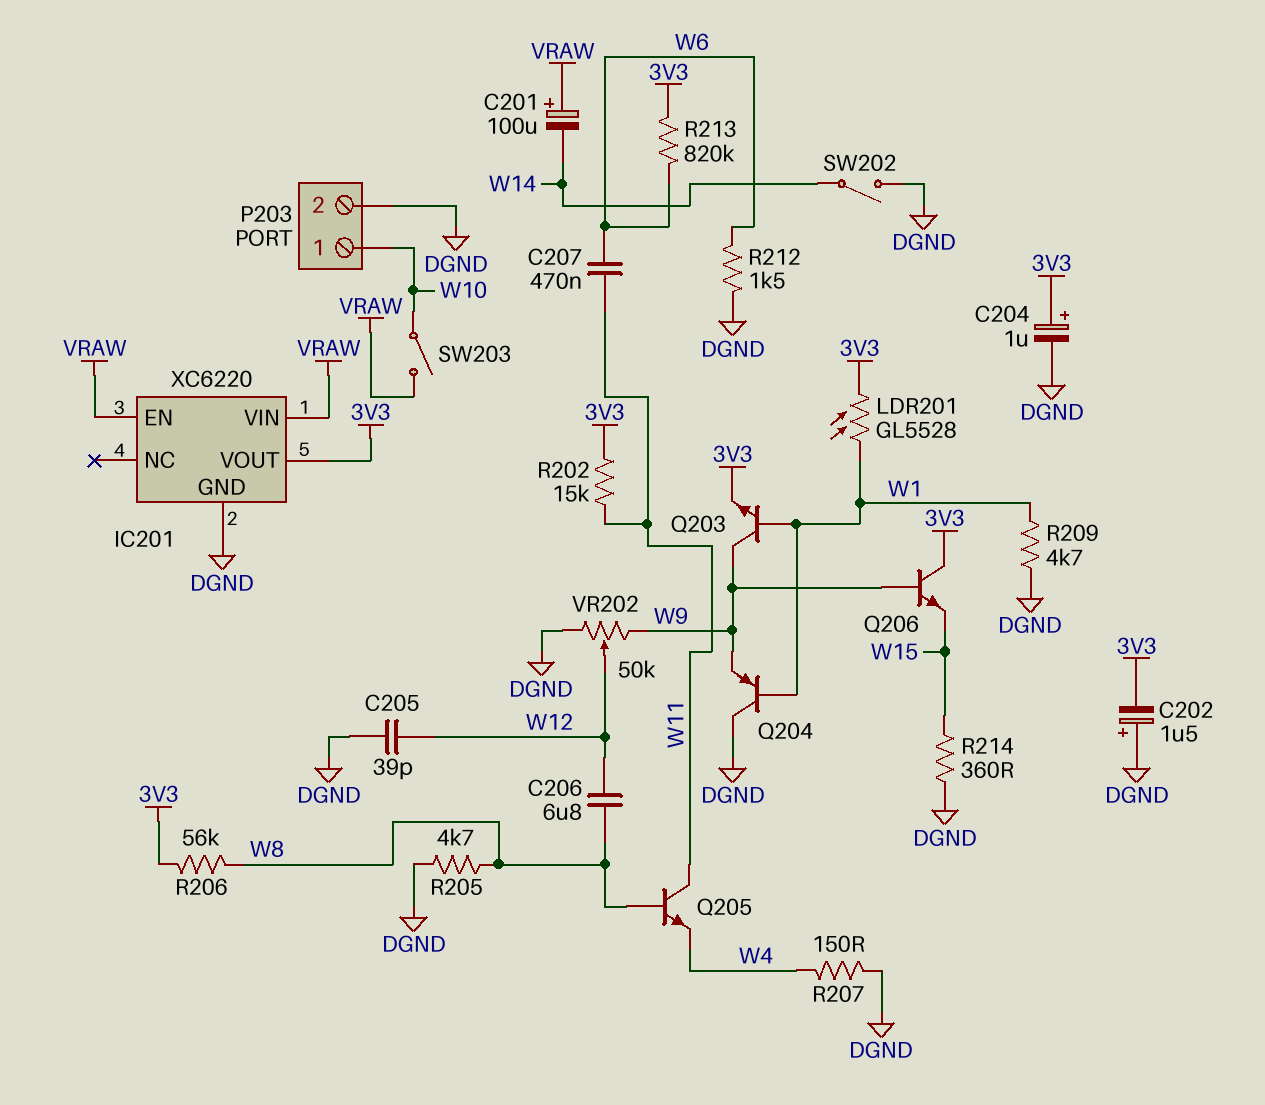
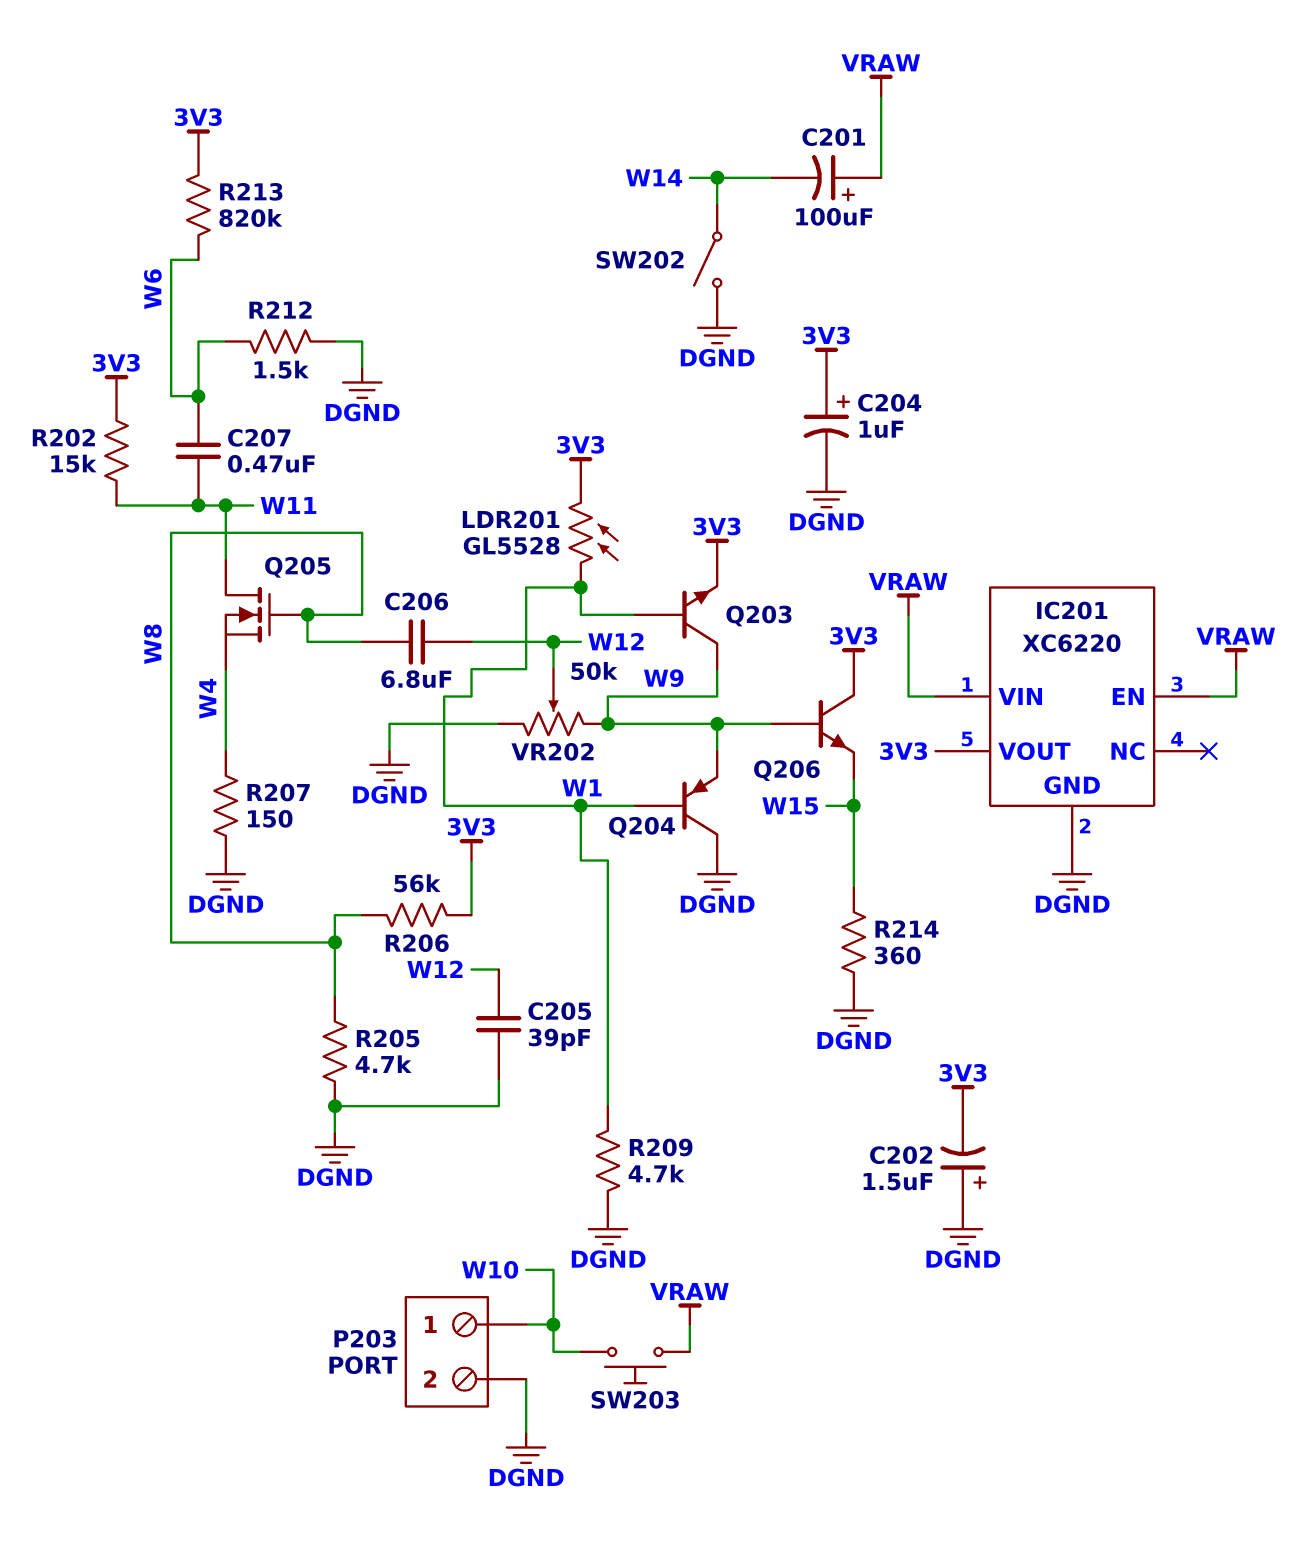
Q205: NPN (B W8, C W11, E W4) -> NMOS (G W8, D W11, S W4)
SW203: switch (VRAW, W10) -> button (VRAW, W10)

